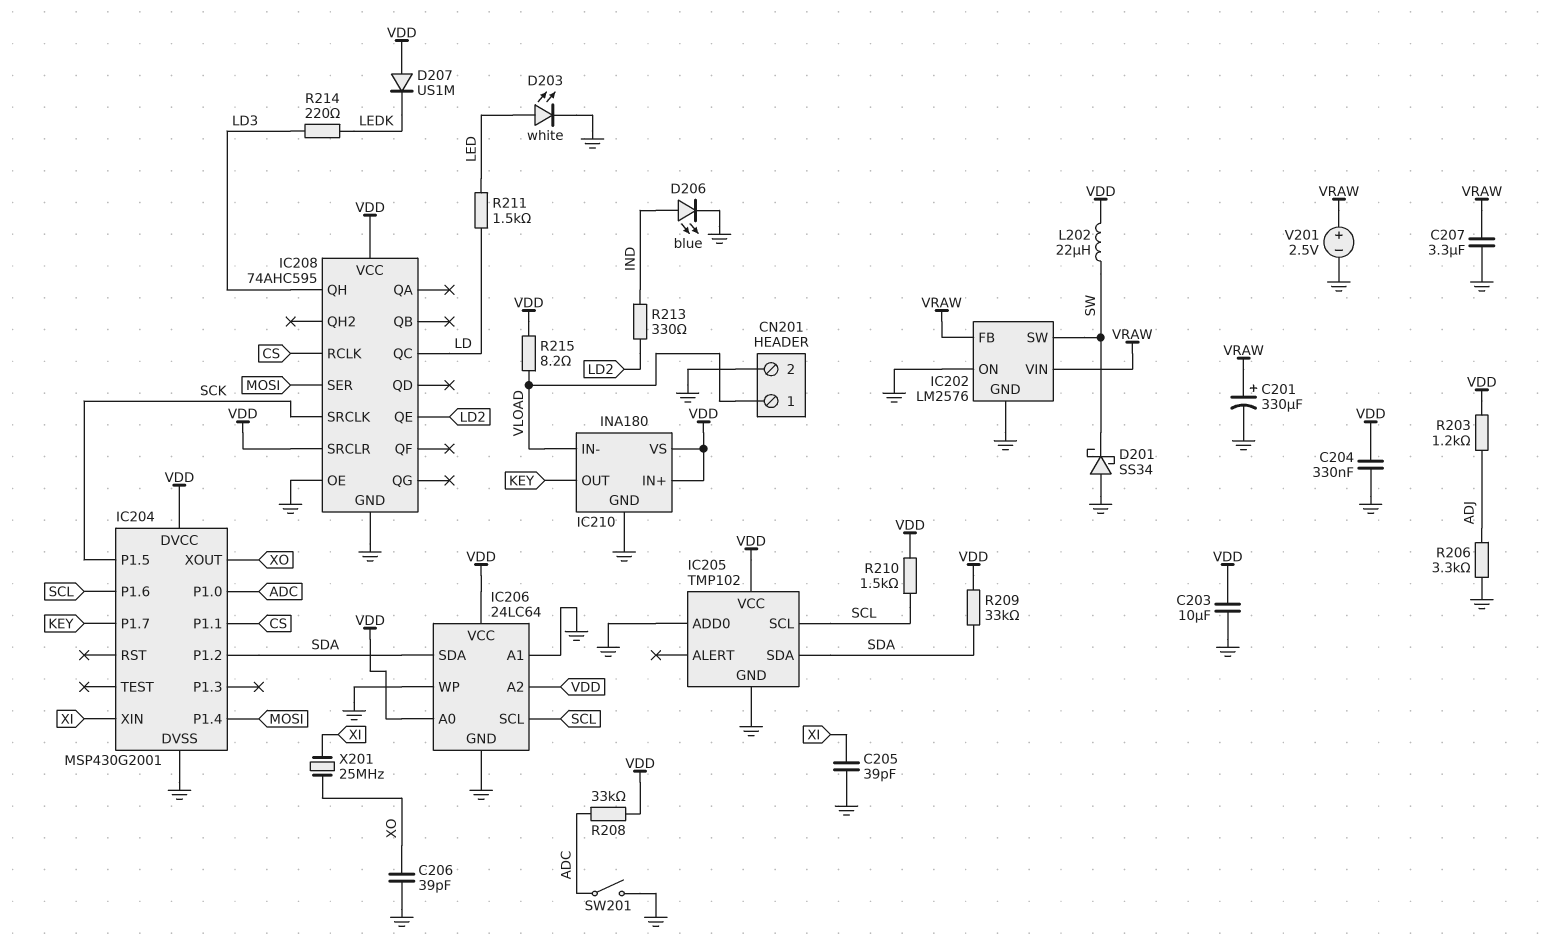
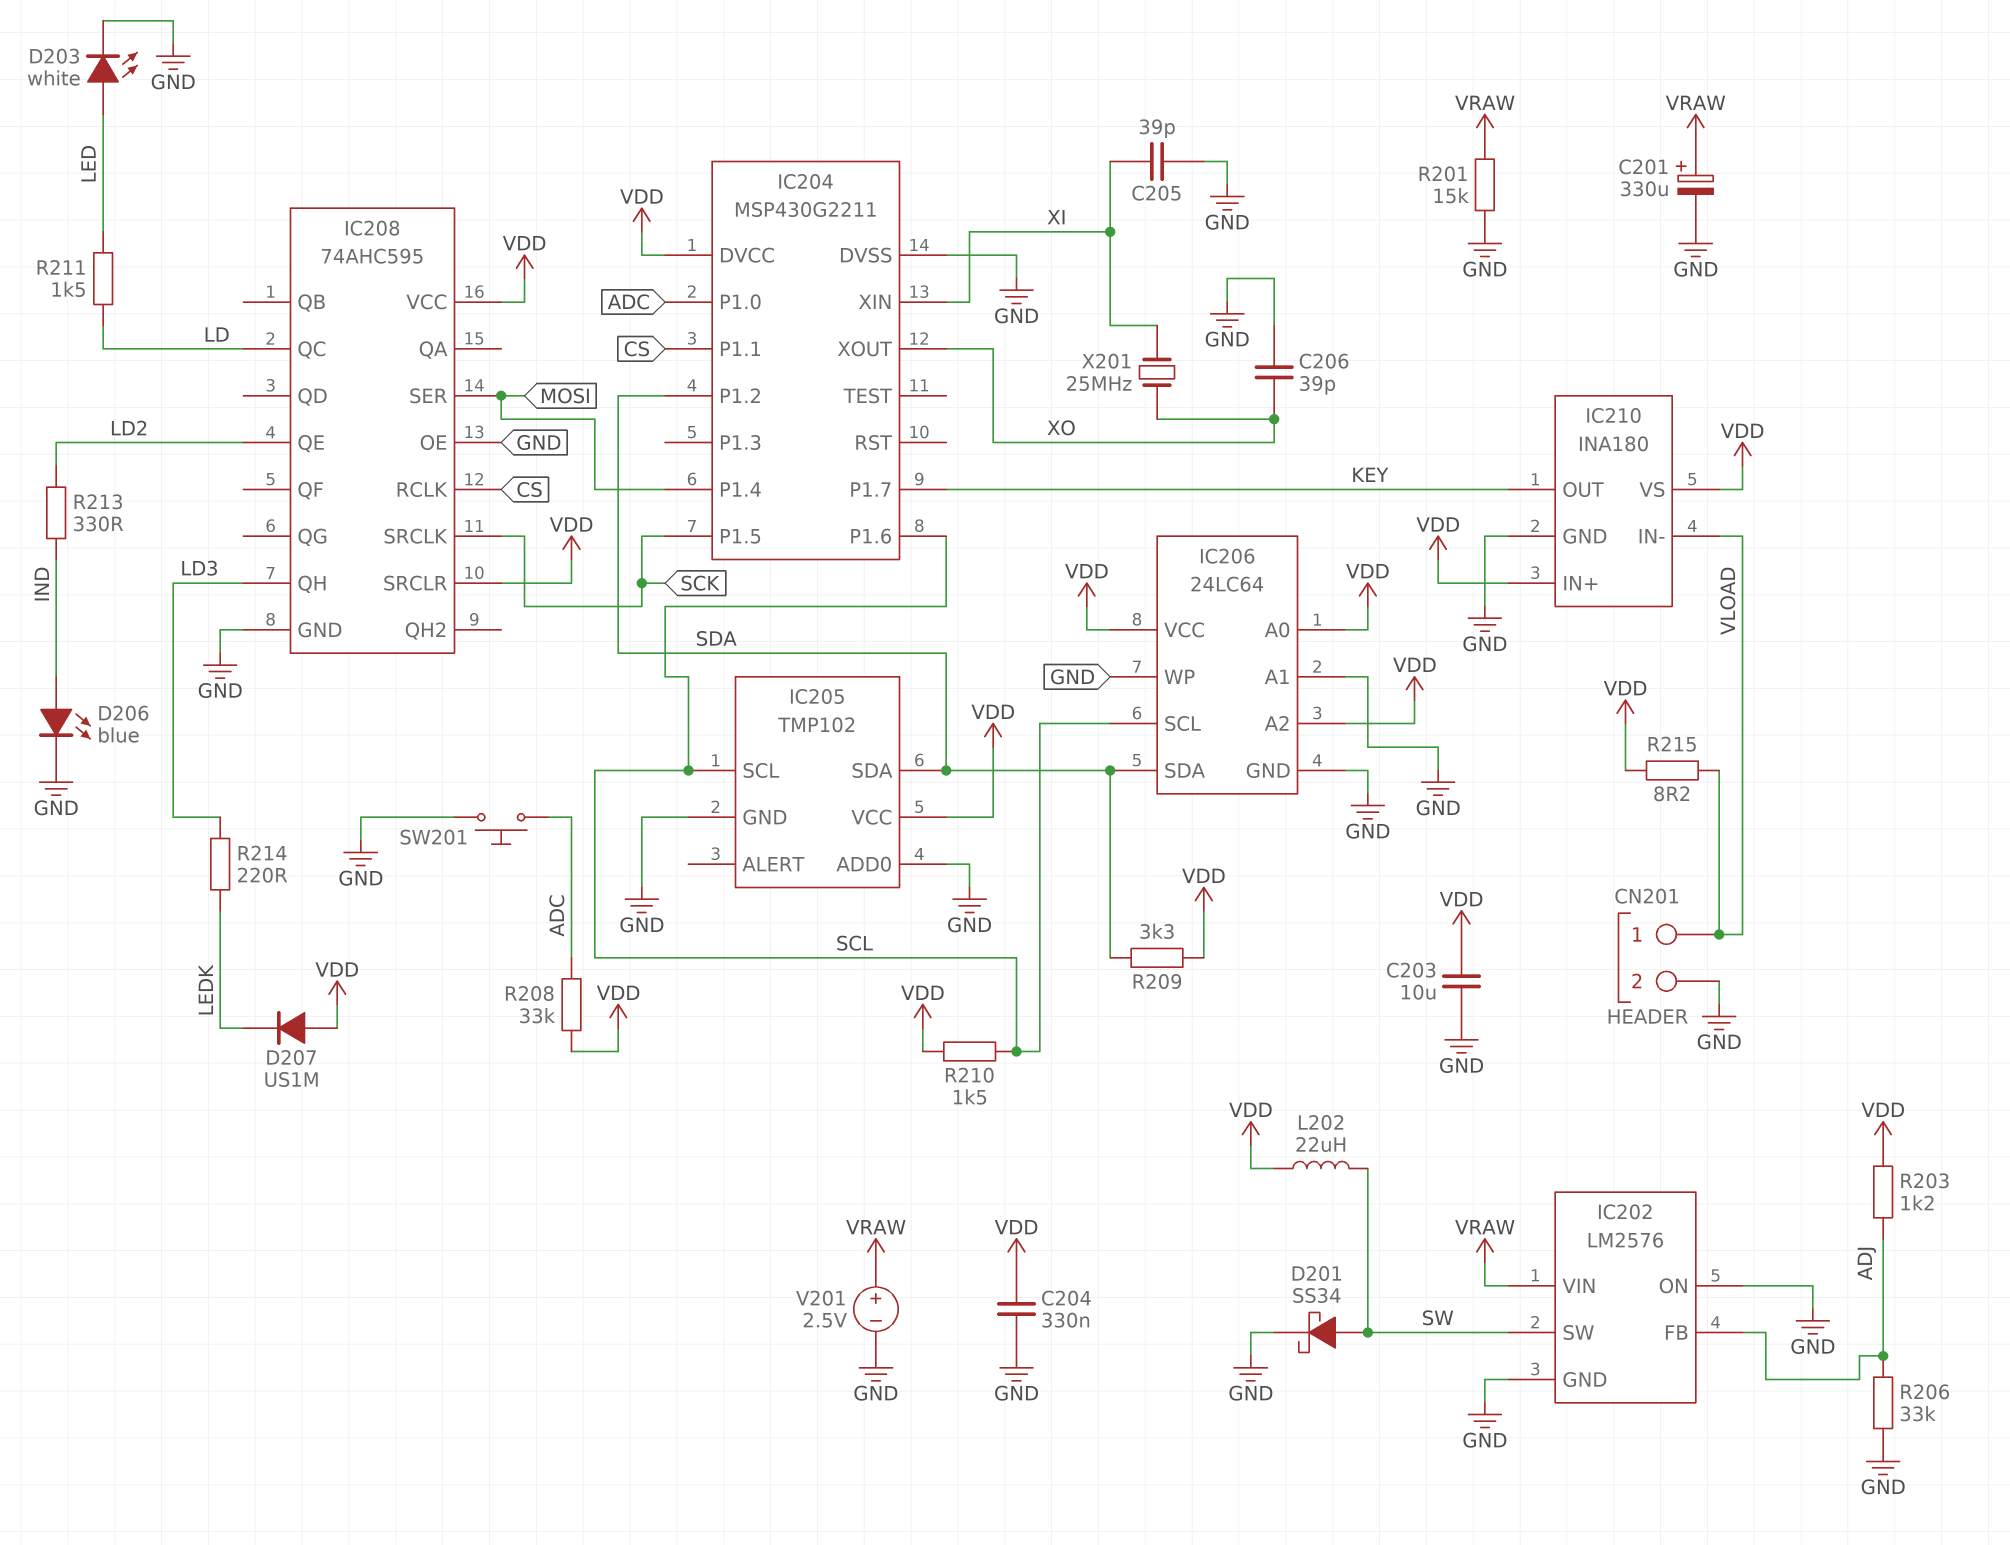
C207: 3.3uF (GND, VRAW) -> none
D201: schottky SS34 (A GND, K SW) -> schottky SS34 (A SW, K GND)
IC202 pin FB: VRAW -> ADJ
IC204: MSP430G2001 -> MSP430G2211
R201: none -> 15k (GND, VRAW)
R206: 3.3k (ADJ, GND) -> 33k (ADJ, GND)
R209: 33k (SDA, VDD) -> 3.3k (SDA, VDD)
SW201: switch (ADC, GND) -> button (ADC, GND)

